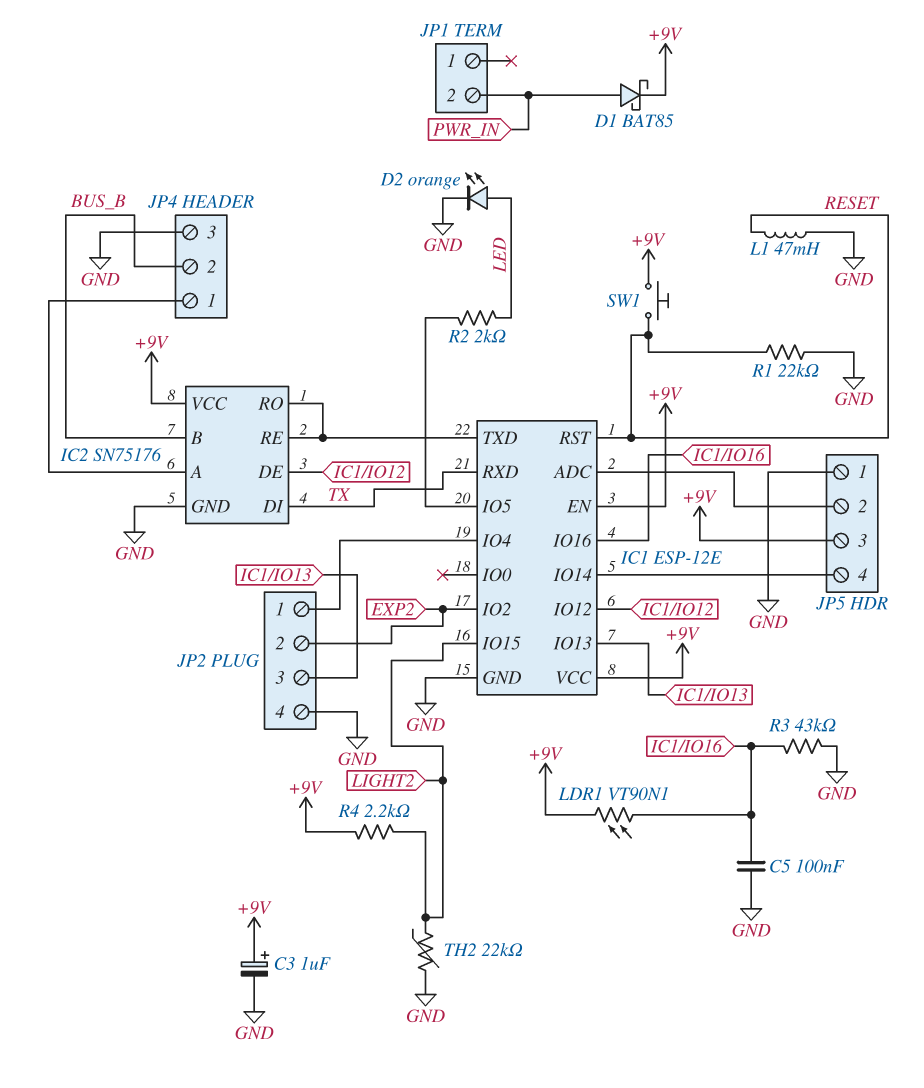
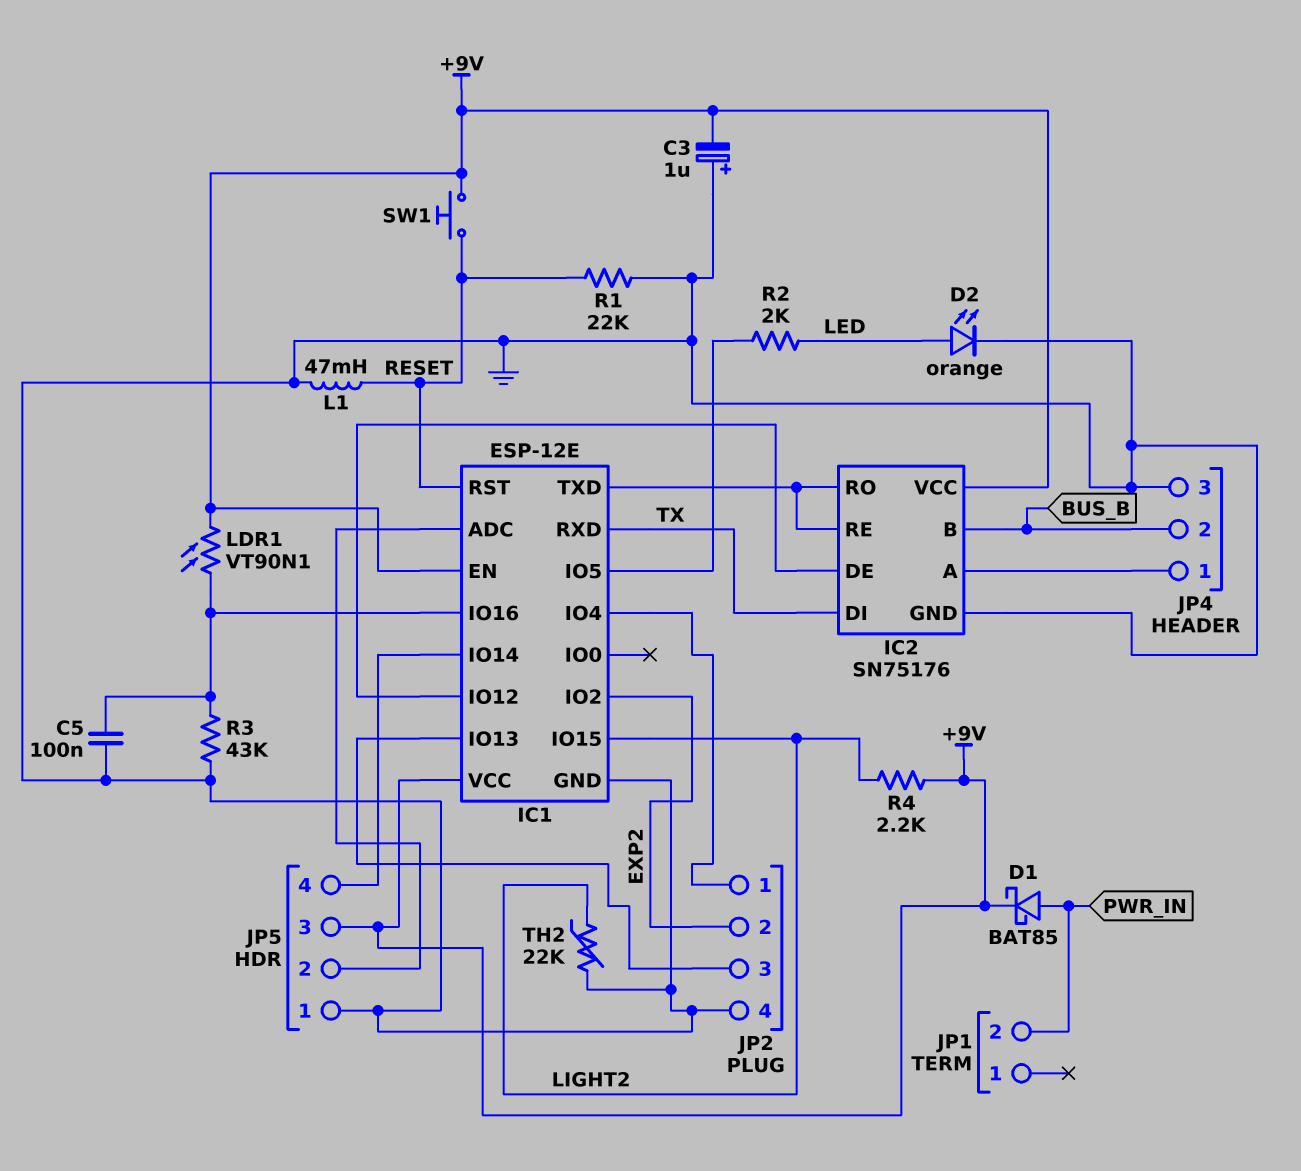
C3: 1uF (plus +9V, minus GND) -> 1uF (plus GND, minus +9V)

